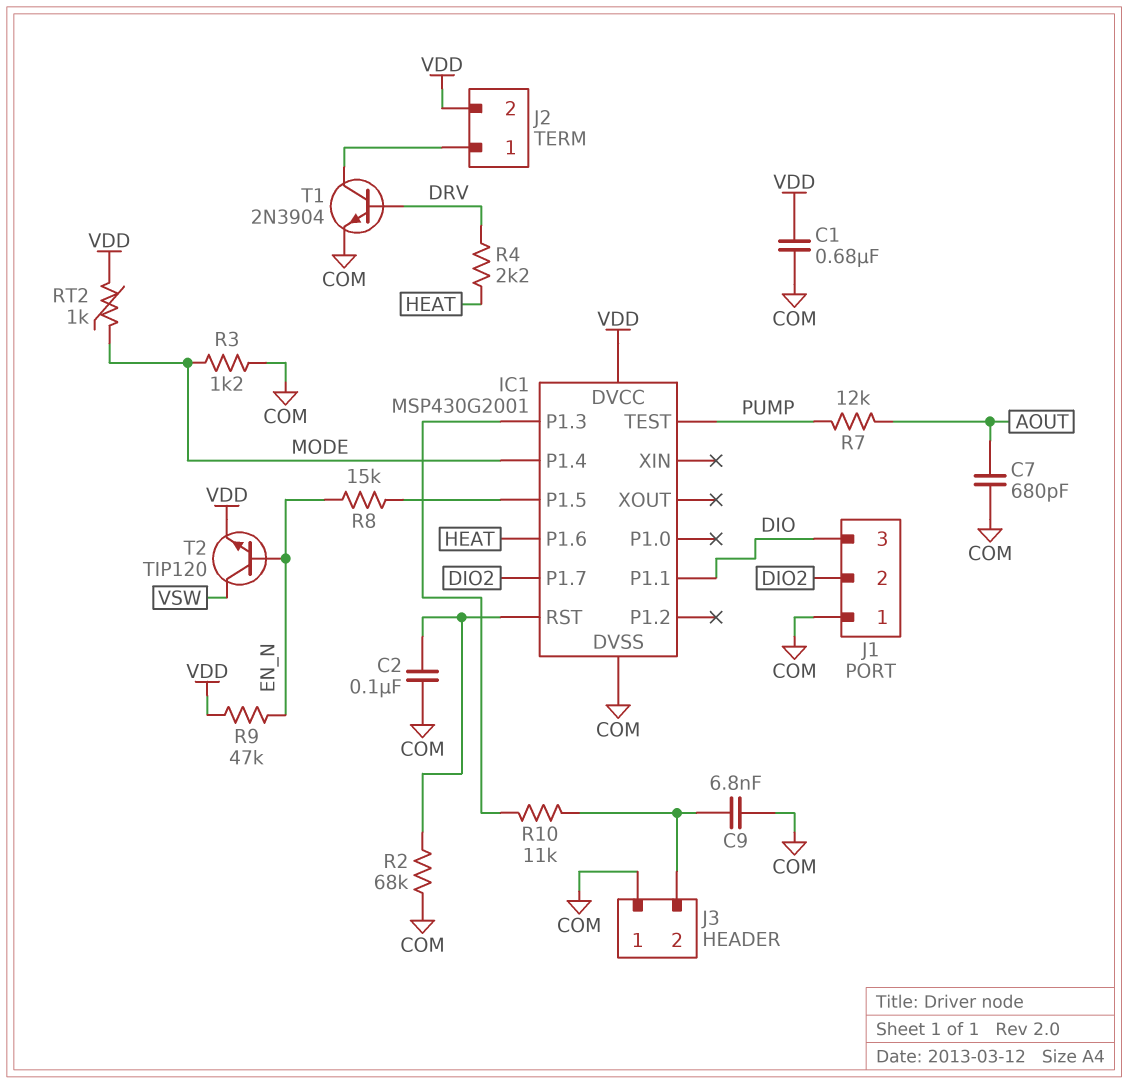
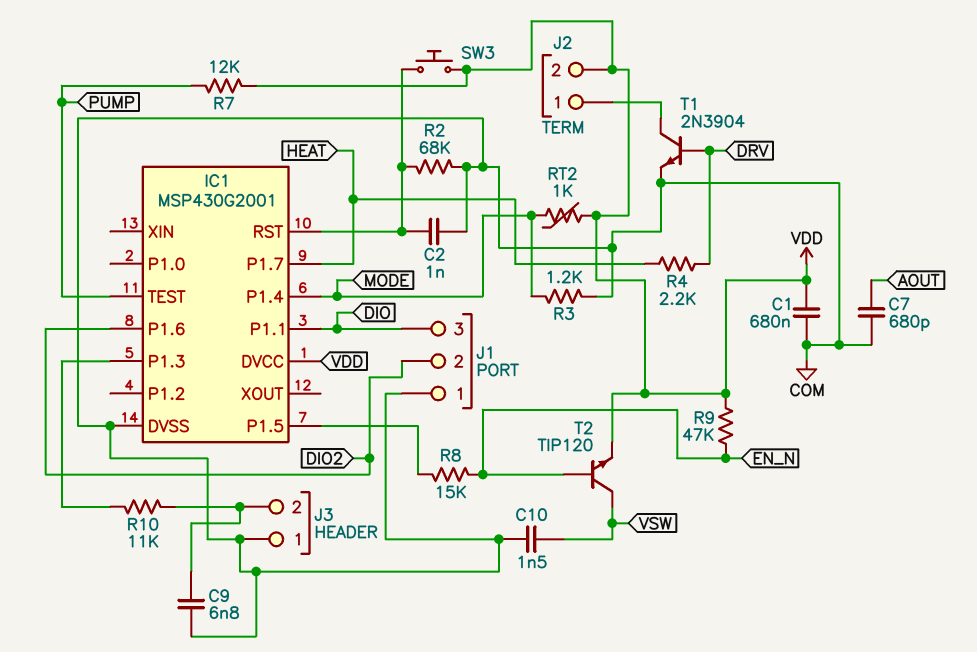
C2: 100nF (COM, IC1/RST) -> 1nF (COM, IC1/RST)
C10: none -> 1.5nF (COM, VSW)
IC1 pin P1.6: HEAT -> DIO2
IC1 pin P1.7: DIO2 -> HEAT
R7: 12k (AOUT, PUMP) -> 12k (PUMP, VDD)
SW3: none -> button (IC1/RST, VDD)

